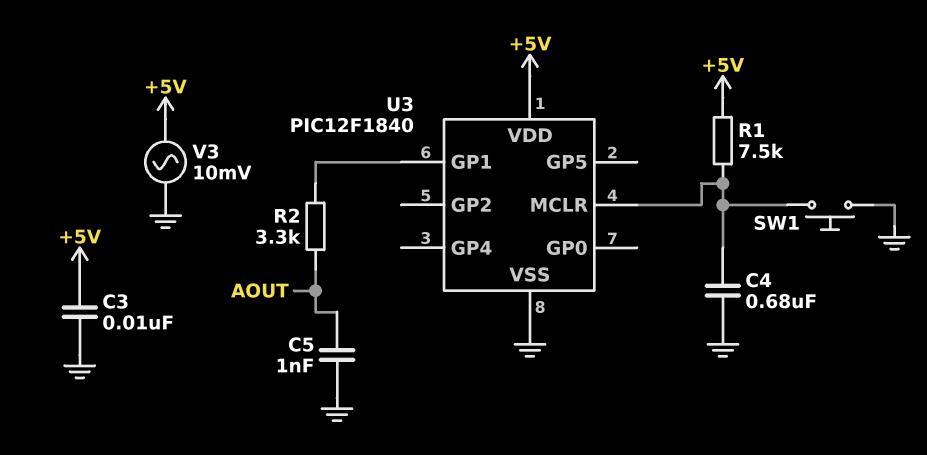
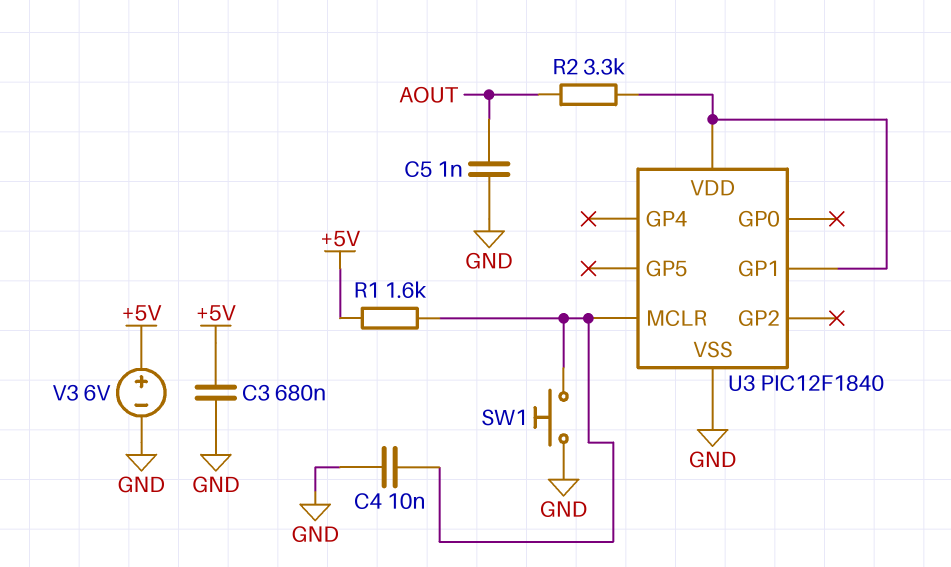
C3: 10nF (+5V, GND) -> 680nF (+5V, GND)
C4: 680nF (GND, U3/MCLR) -> 10nF (GND, U3/MCLR)
R1: 7.5k (+5V, U3/MCLR) -> 1.6k (+5V, U3/MCLR)
U3 pin VDD: +5V -> U3/GP1
V3: AC 10mV (+5V, GND) -> 6V (plus +5V, minus GND)

